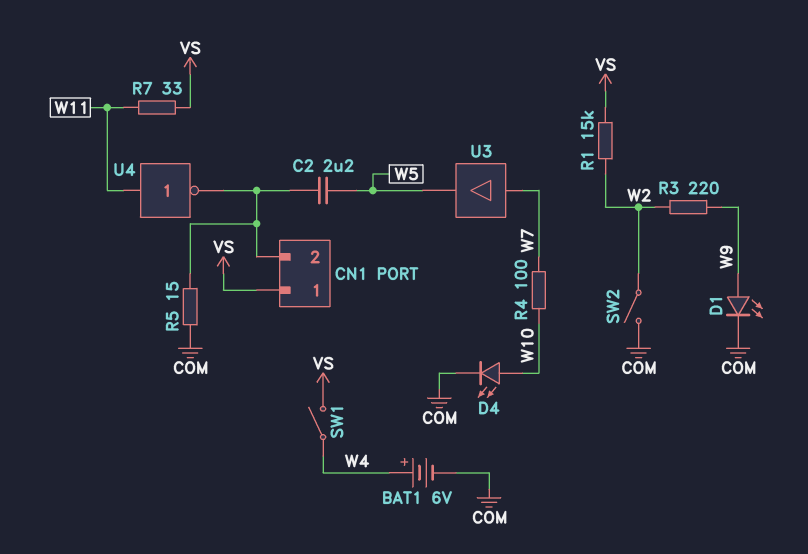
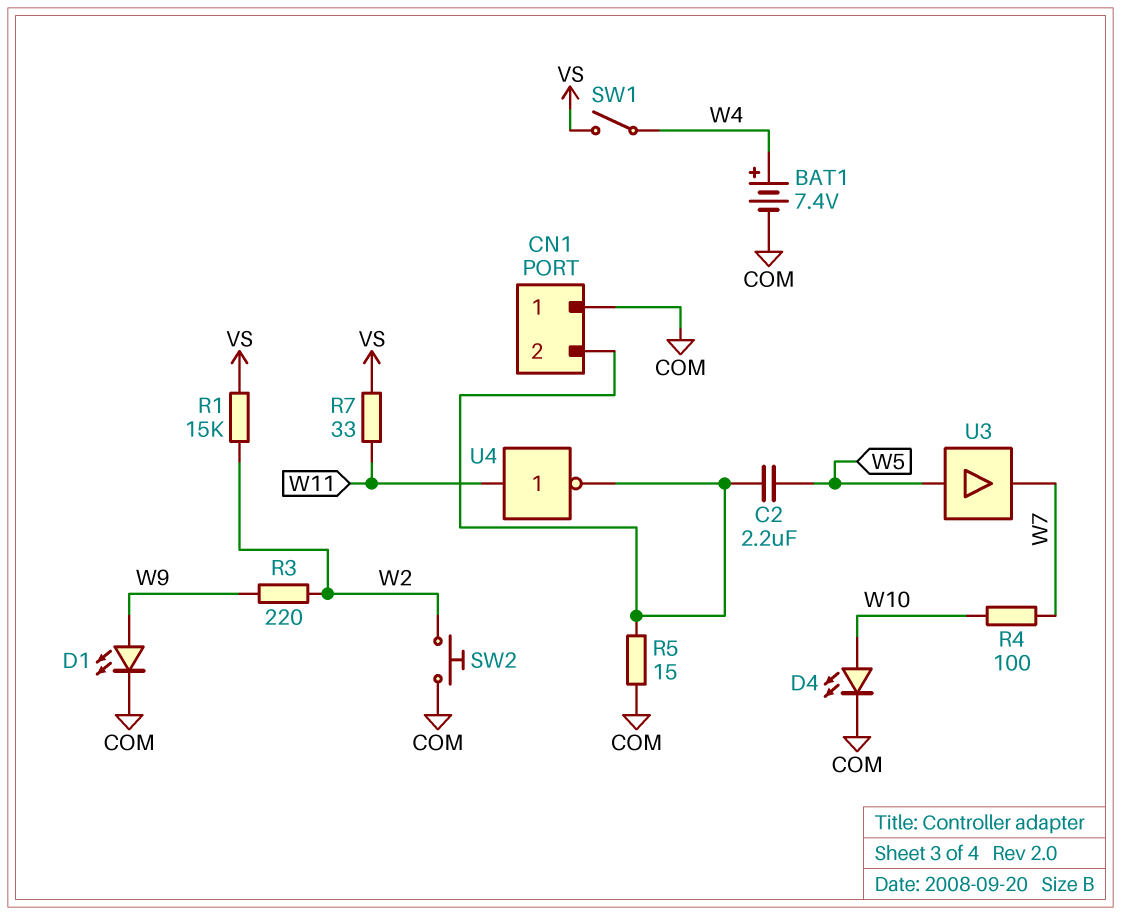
BAT1: 6V (plus W4, minus COM) -> 7.4V (plus W4, minus COM)
CN1 pin 1: VS -> COM
SW2: switch (COM, W2) -> button (COM, W2)
U3: buffer (in W7, out W5) -> buffer (in W5, out W7)

